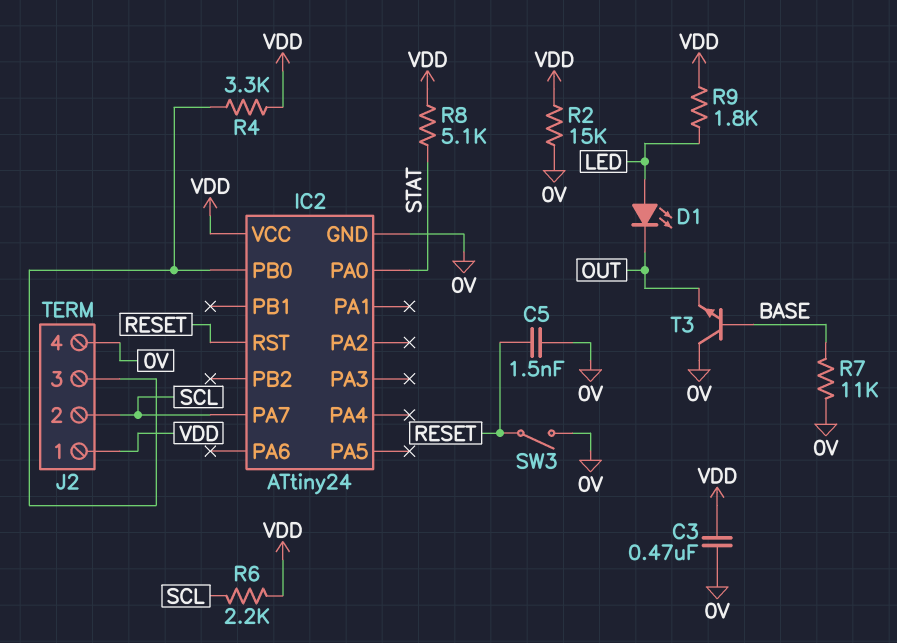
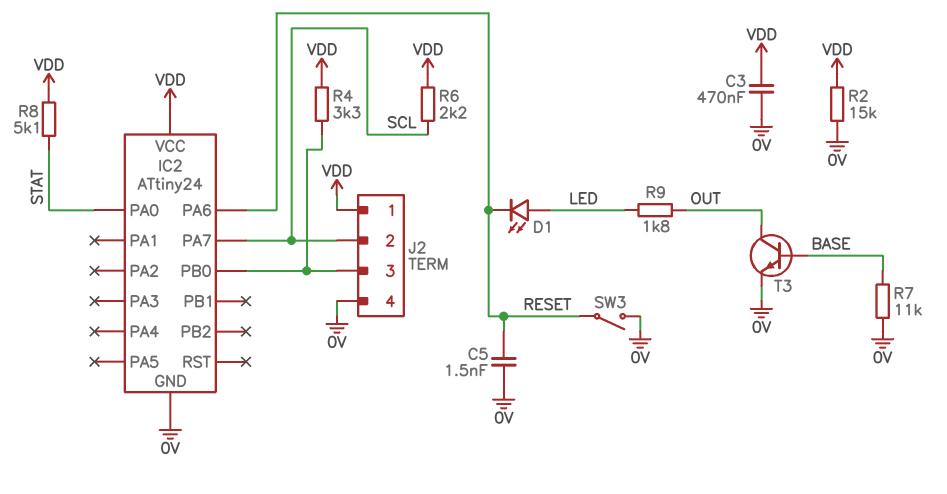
D1: LED (A LED, K OUT) -> LED (A LED, K RESET)
IC2 pin PA6: none -> RESET
IC2 pin RST: RESET -> none
R9: 1.8k (LED, VDD) -> 1.8k (LED, OUT)
T3: NPN (B BASE, C 0V, E OUT) -> NPN (B BASE, C OUT, E 0V)

